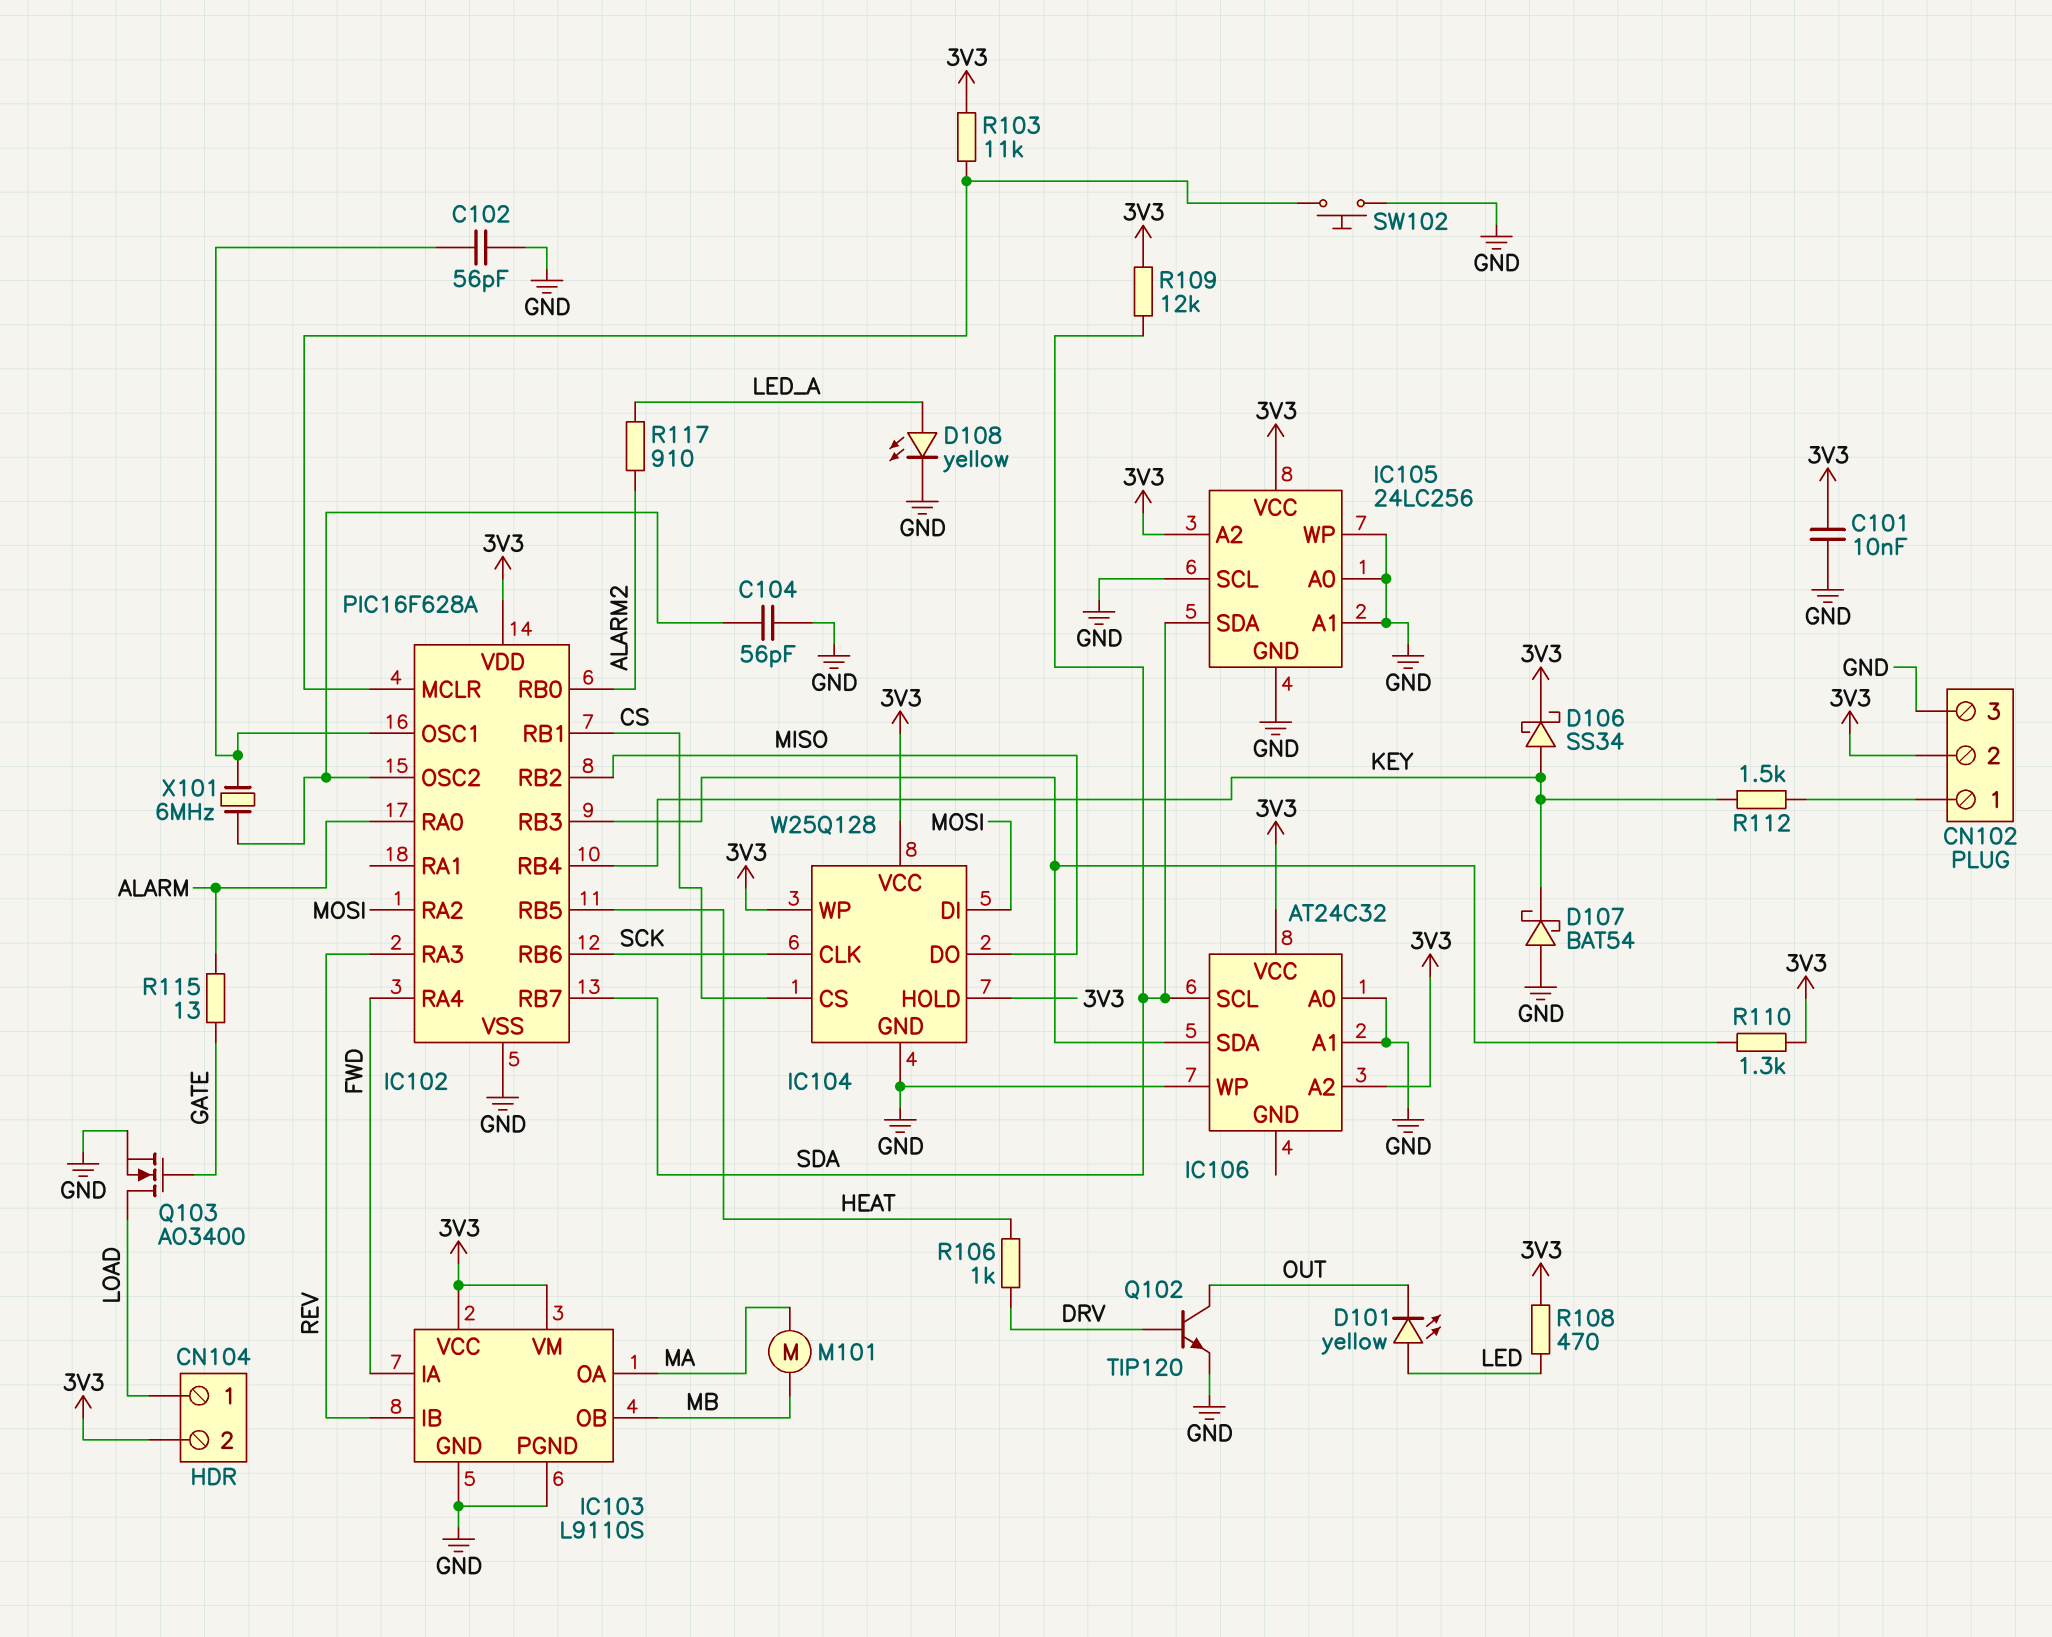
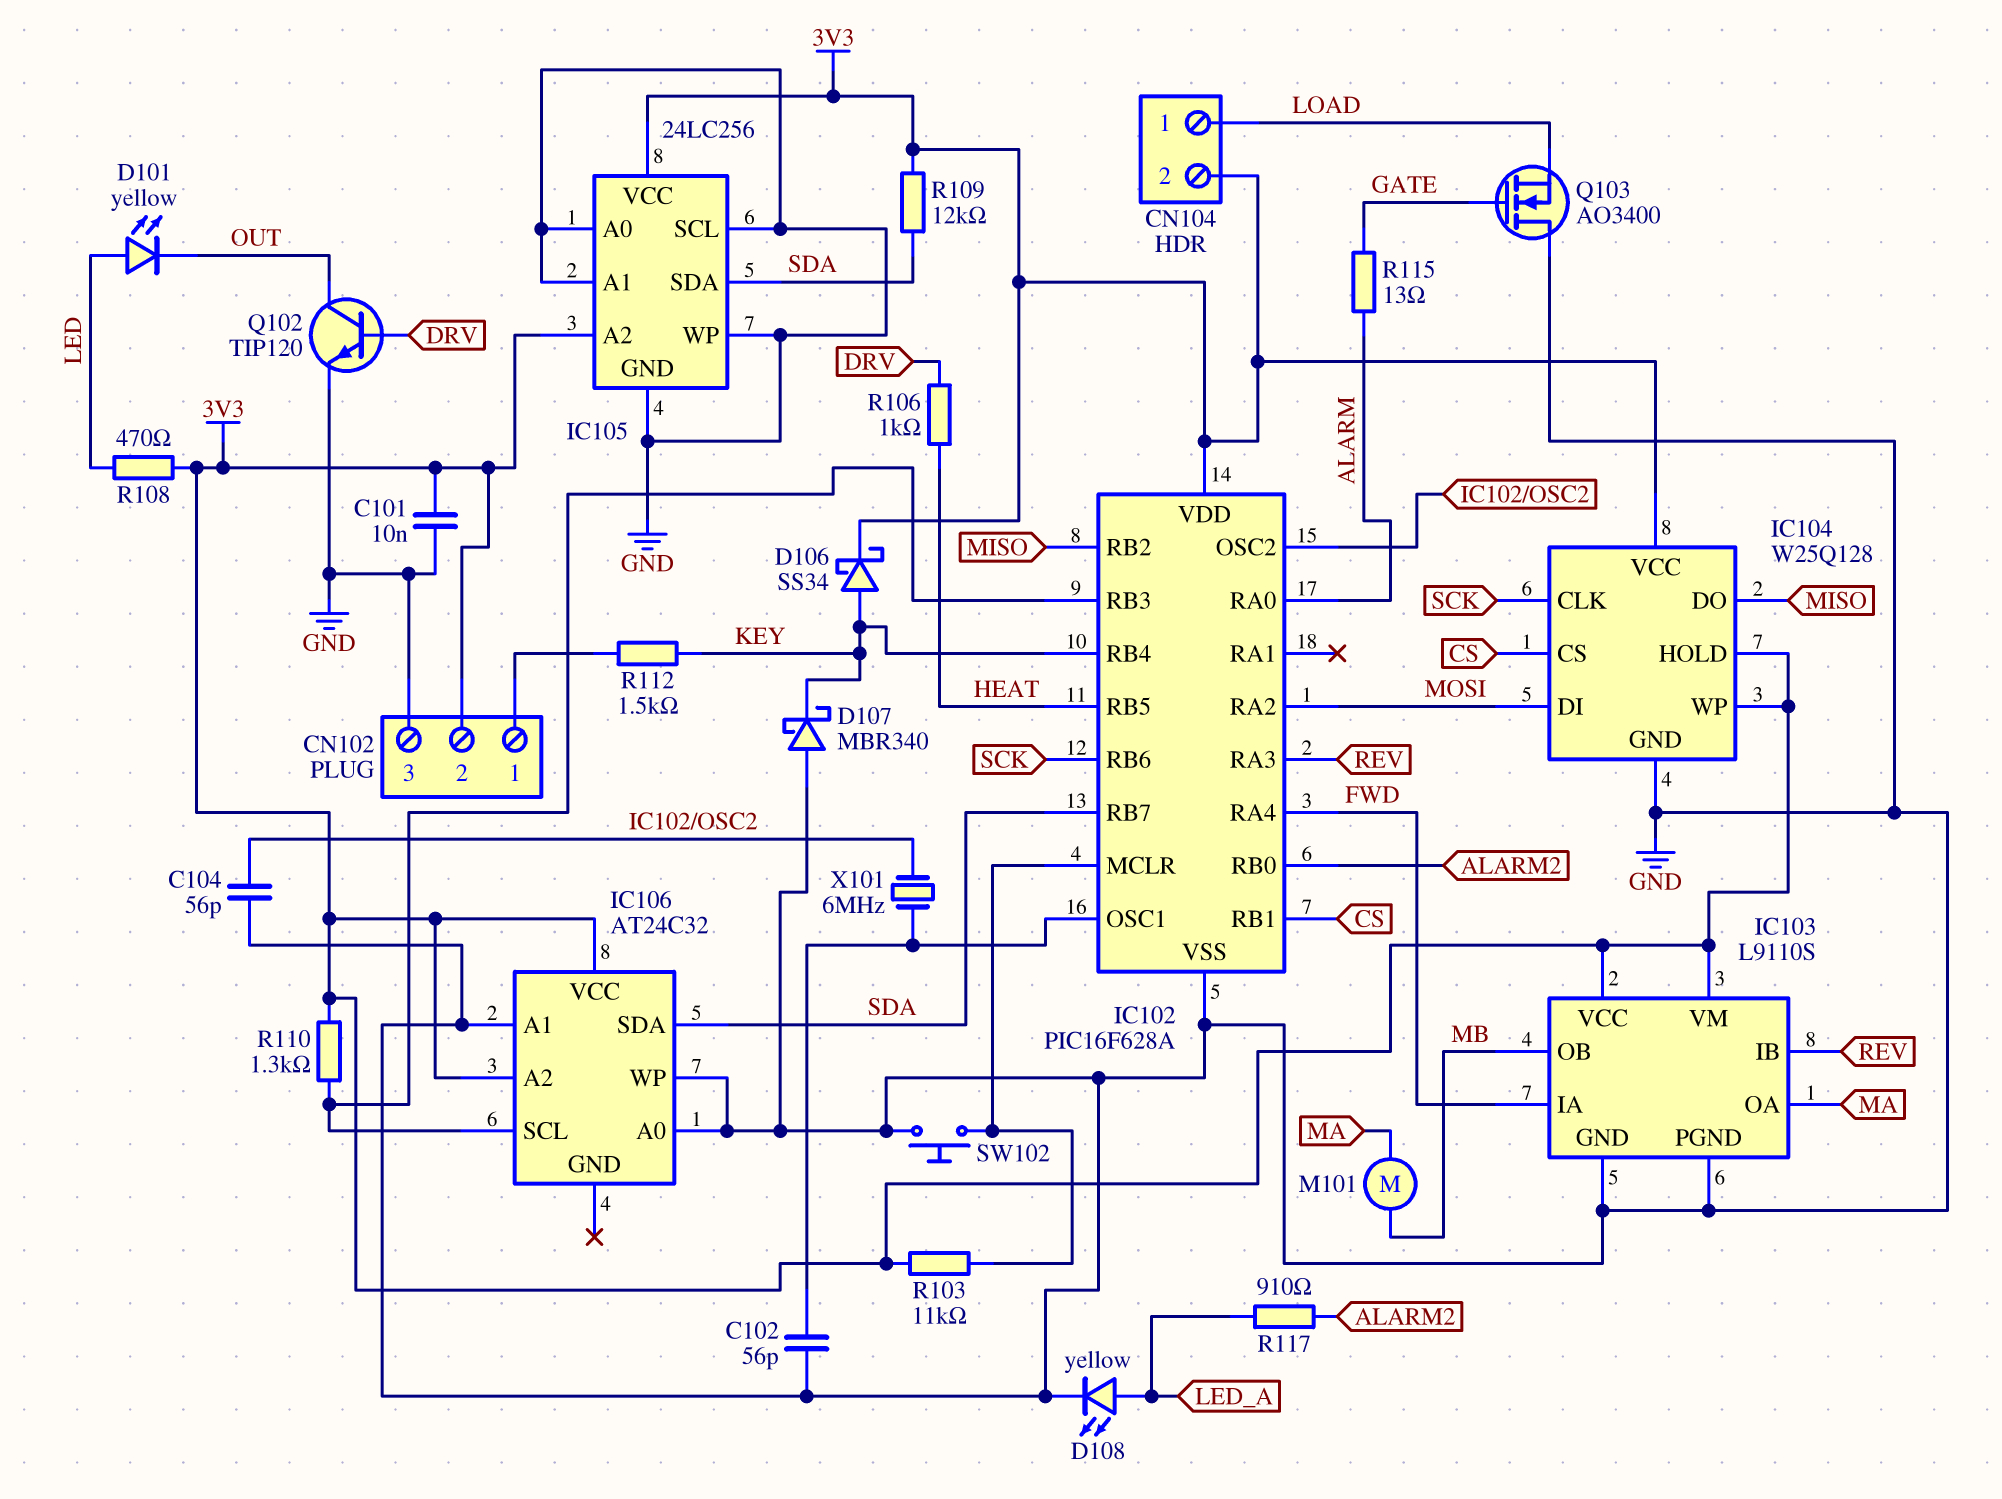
D107: schottky BAT54 (A GND, K KEY) -> schottky MBR340 (A GND, K KEY)
IC106 pin SCL: SDA -> IC102/RB3
IC106 pin SDA: IC102/RB3 -> SDA
Q103: NMOS AO3400 (G GATE, D LOAD, S GND) -> NMOS AO3400 (G GATE, D GND, S LOAD)

